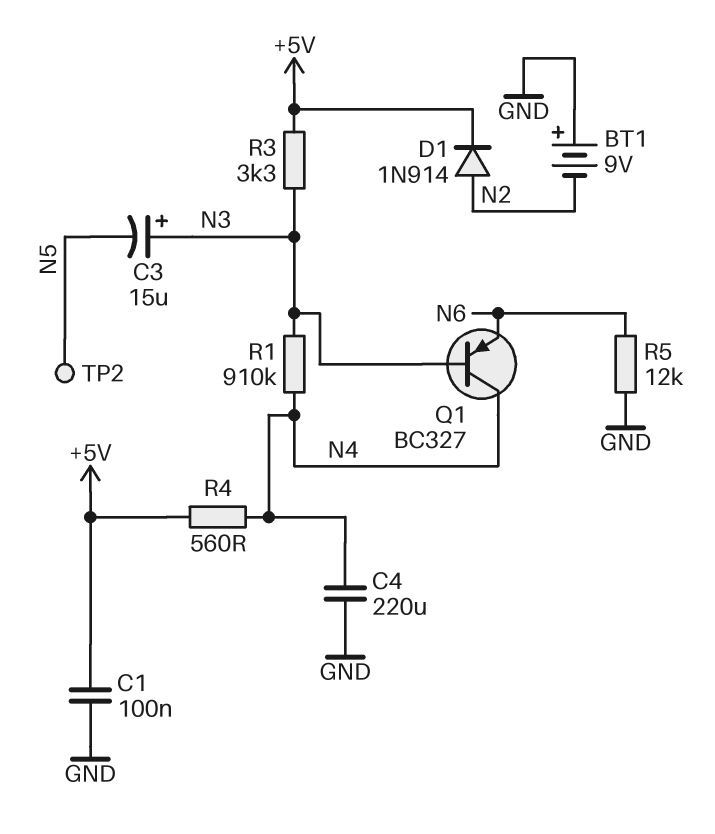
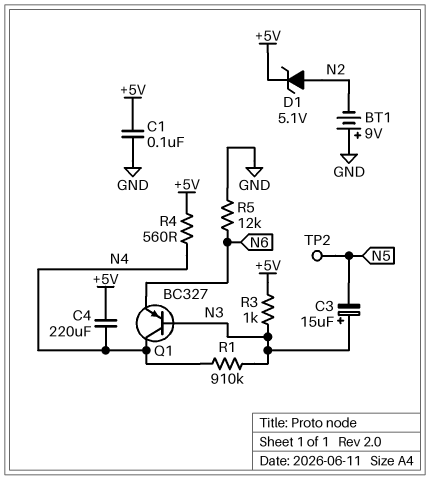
C4: 220uF (GND, N4) -> 220uF (+5V, N4)
D1: diode 1N914 (A N2, K +5V) -> zener 5.1V (A N2, K +5V)
R3: 3.3k (+5V, N3) -> 1k (+5V, N3)

